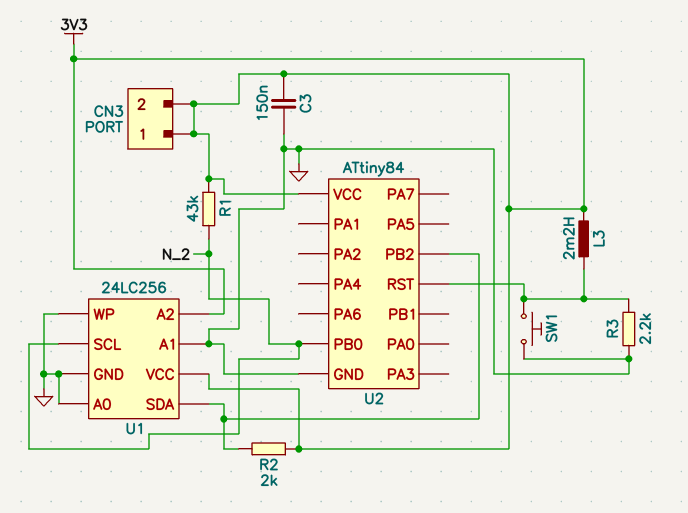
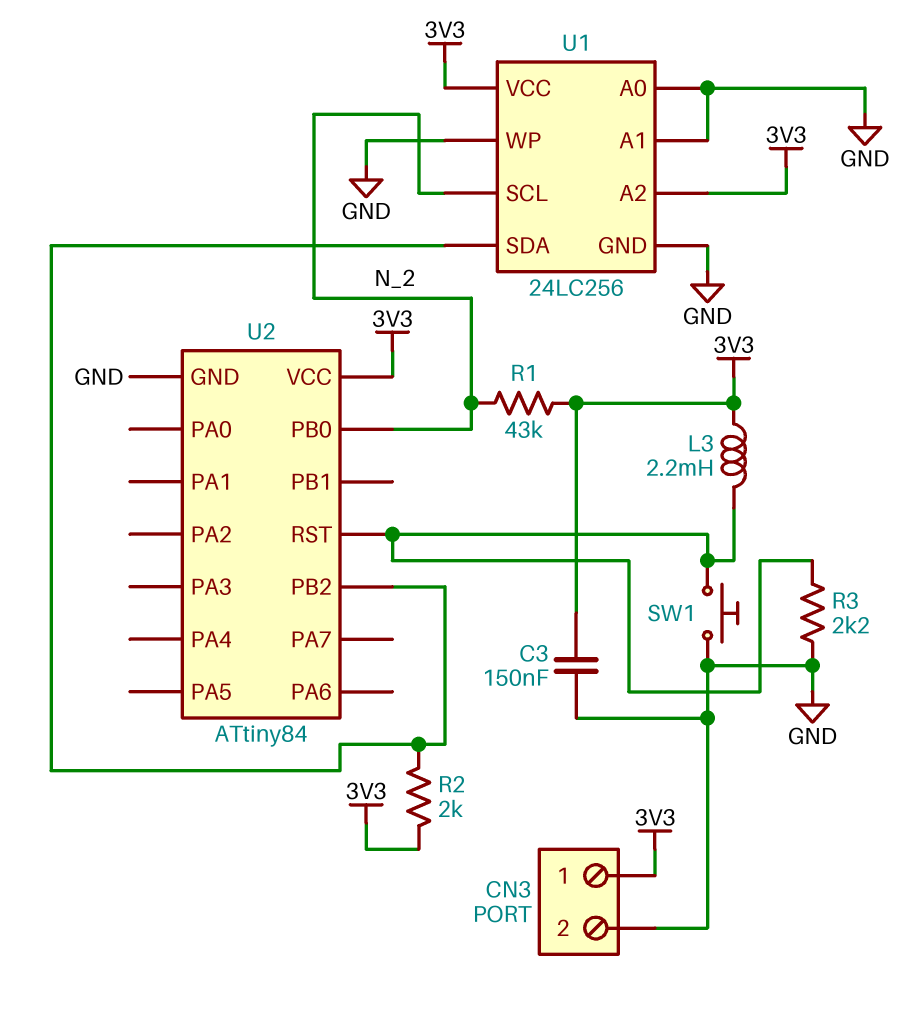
CN3 pin 2: 3V3 -> GND

